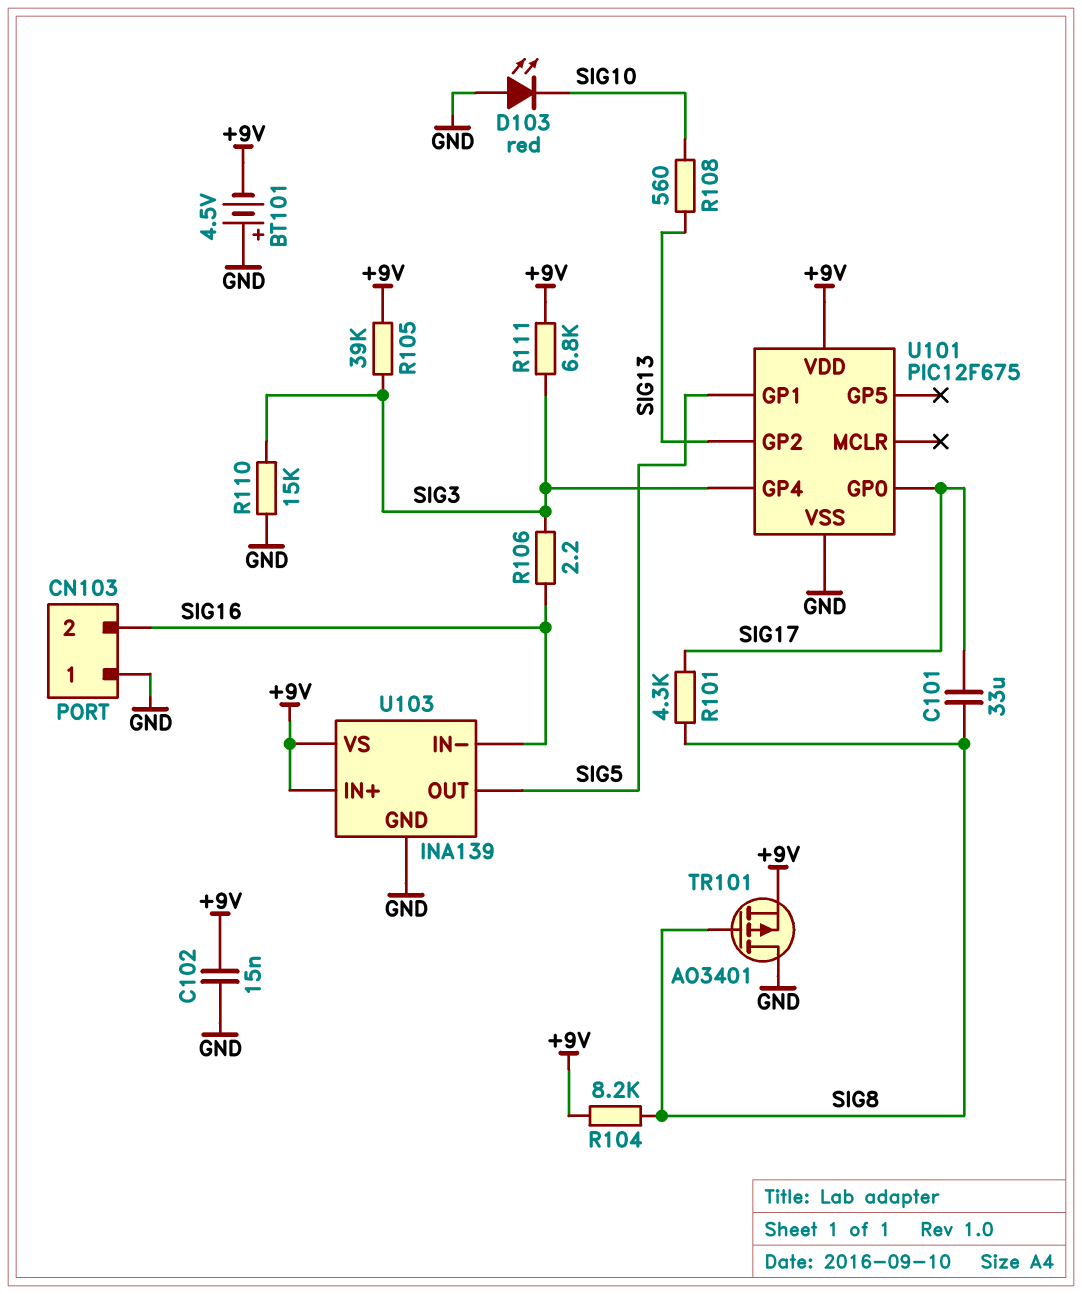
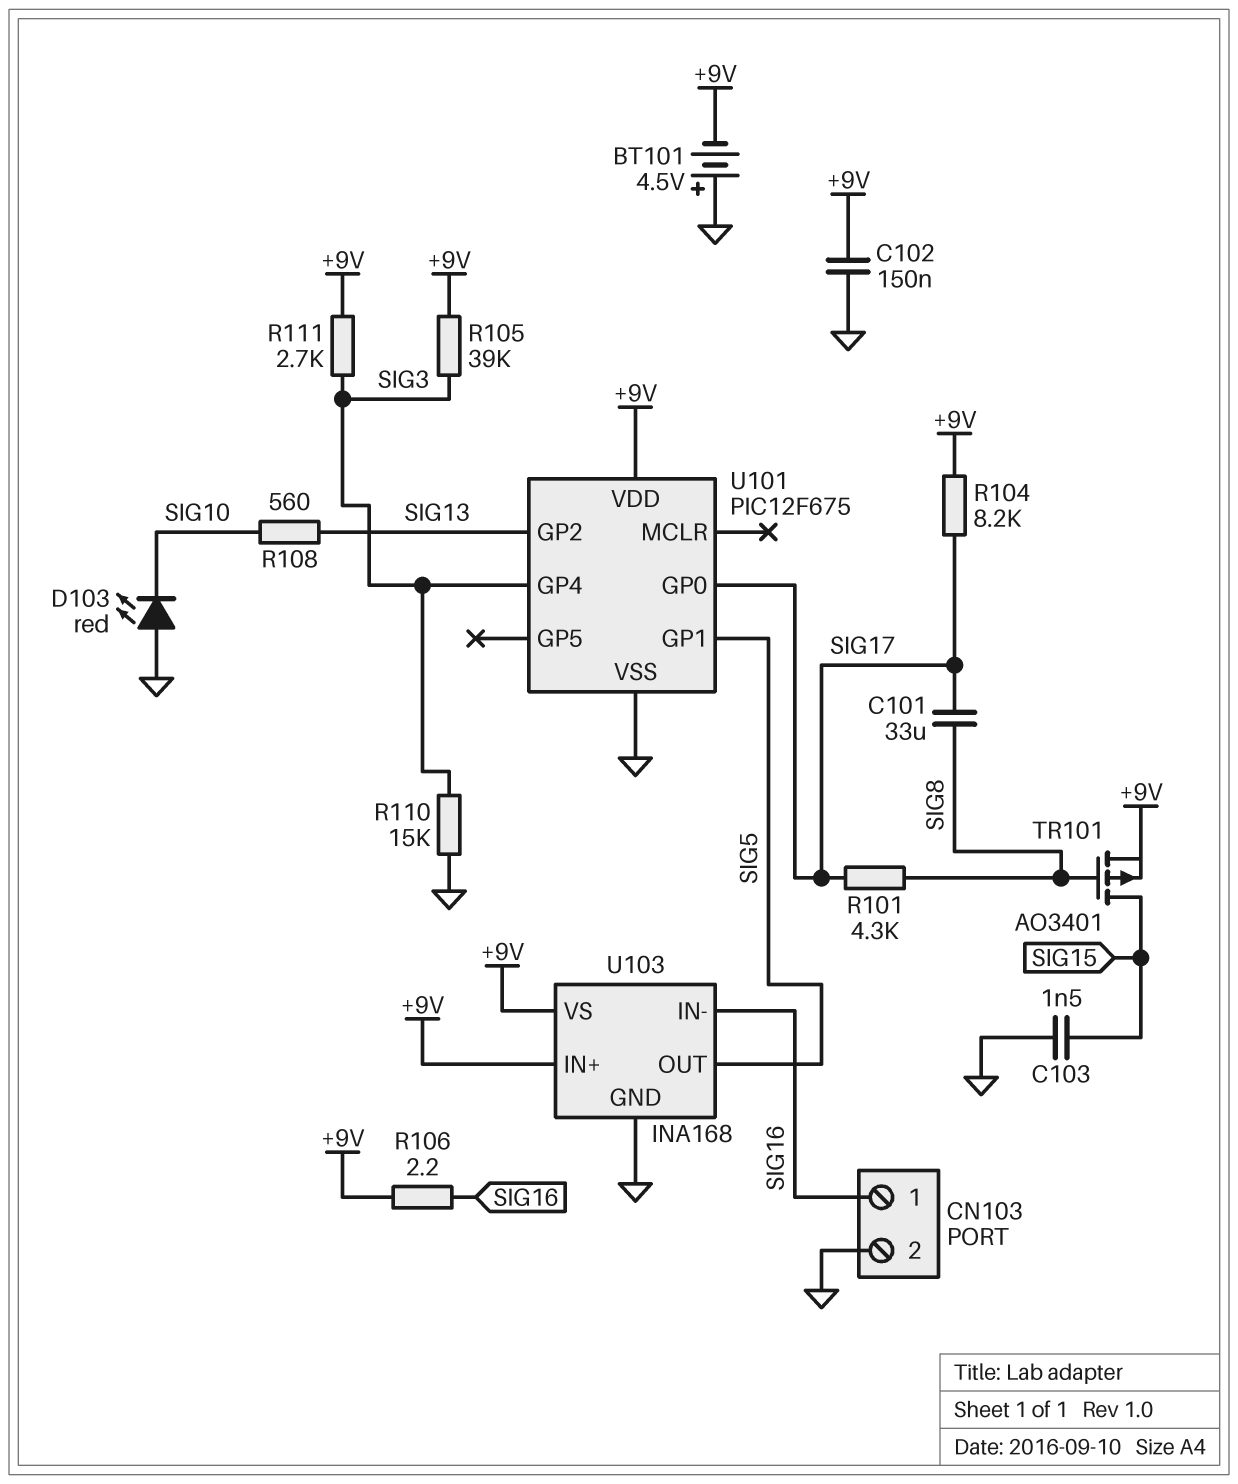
C102: 15nF (+9V, GND) -> 150nF (+9V, GND)
C103: none -> 1.5nF (GND, SIG15)
CN103 pin 1: GND -> SIG16
CN103 pin 2: SIG16 -> GND
R104: 8.2k (+9V, SIG8) -> 8.2k (+9V, SIG17)
R106: 2.2 (SIG3, SIG16) -> 2.2 (+9V, SIG16)
R111: 6.8k (+9V, SIG3) -> 2.7k (+9V, SIG3)
TR101: PMOS AO3401 (G SIG8, D GND, S +9V) -> PMOS AO3401 (G SIG8, D SIG15, S +9V)
U103: INA139 -> INA168

